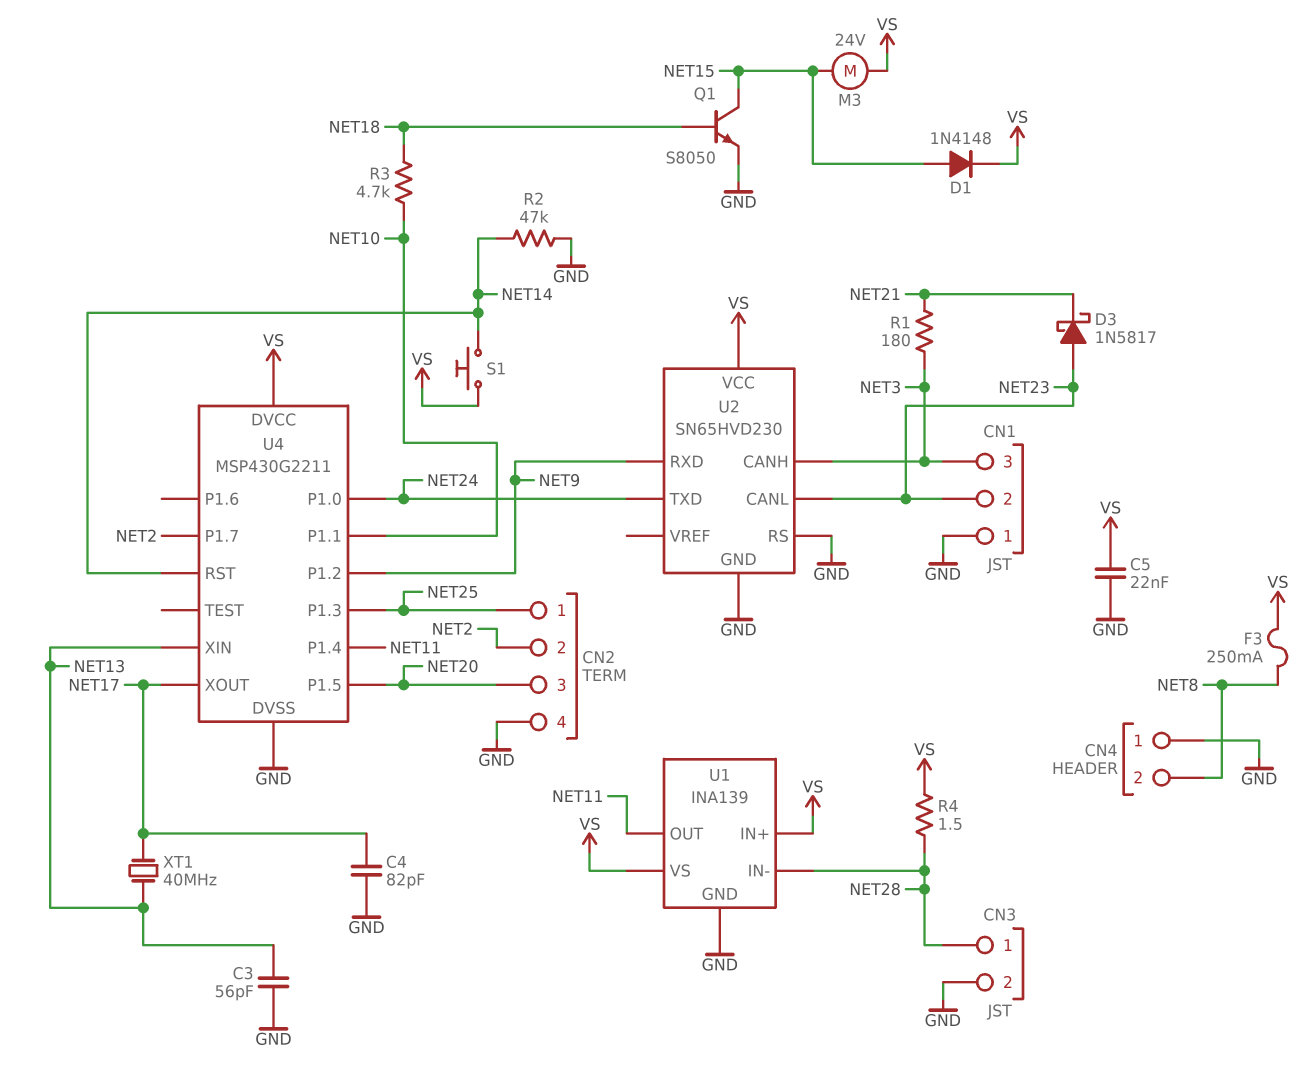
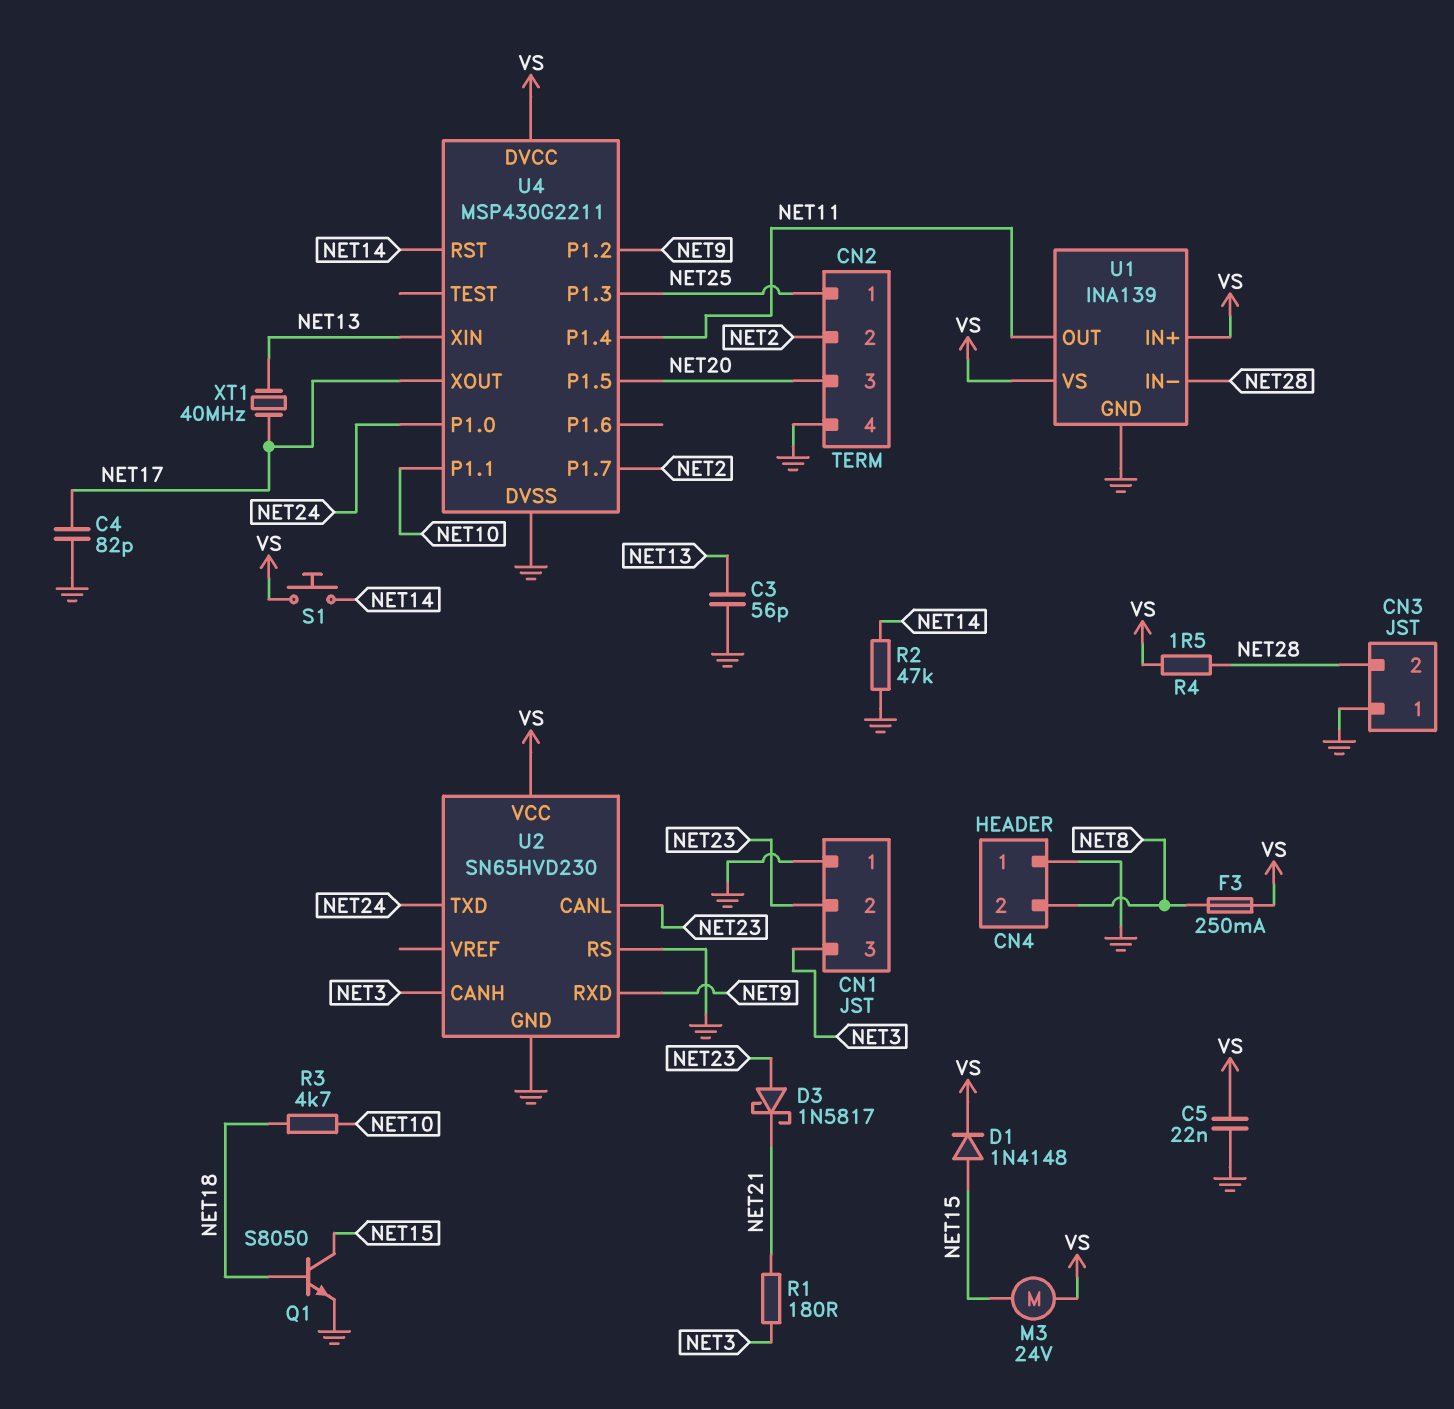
CN3 pin 1: NET28 -> GND
CN3 pin 2: GND -> NET28

